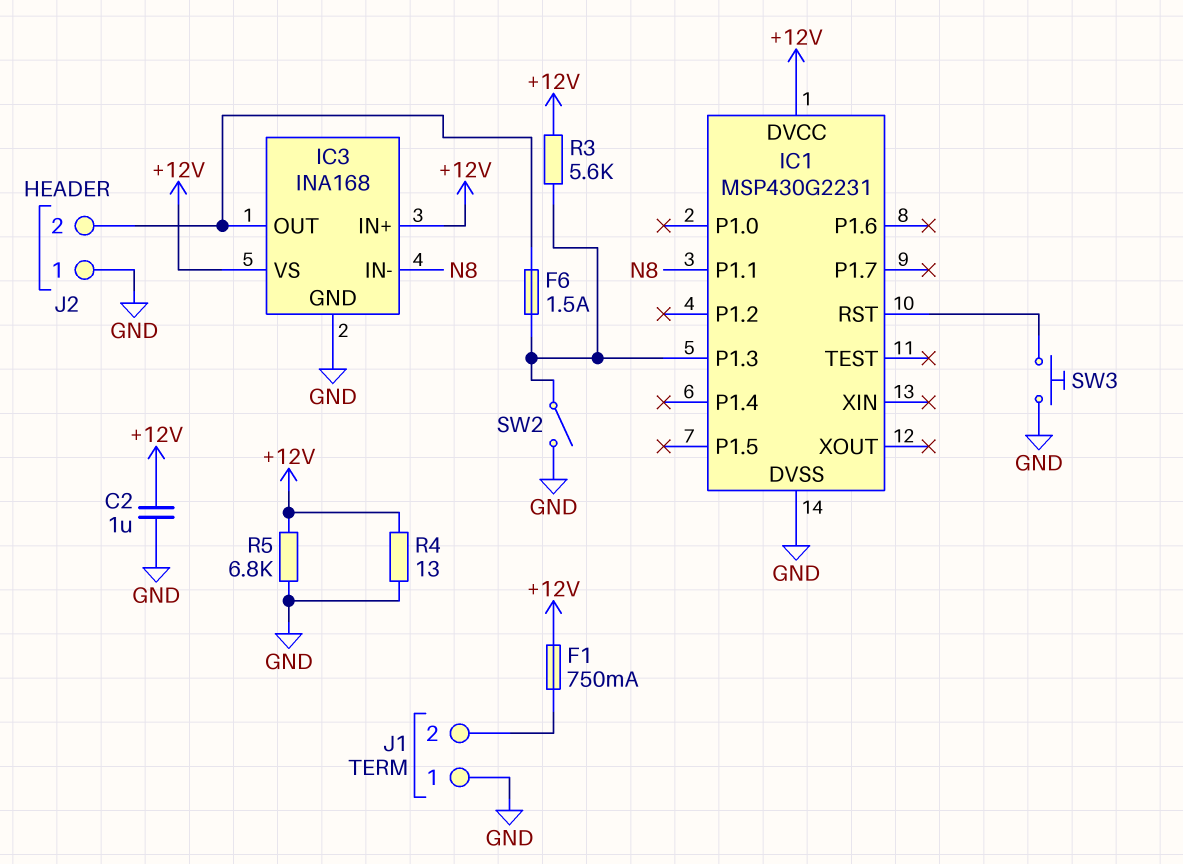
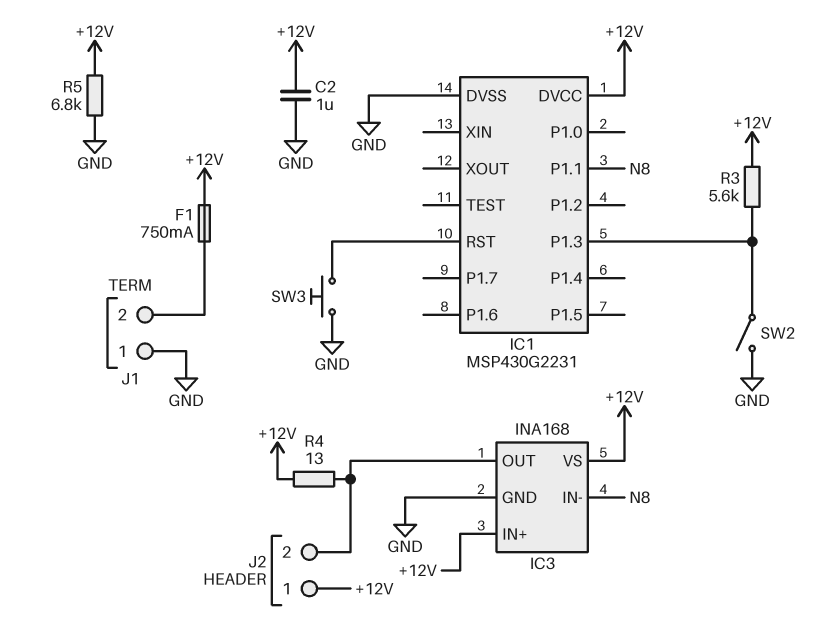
F6: 1.5A (IC1/P1.3, IC3/OUT) -> none
J2 pin 1: GND -> +12V
R4: 13 (+12V, GND) -> 13 (+12V, IC3/OUT)

